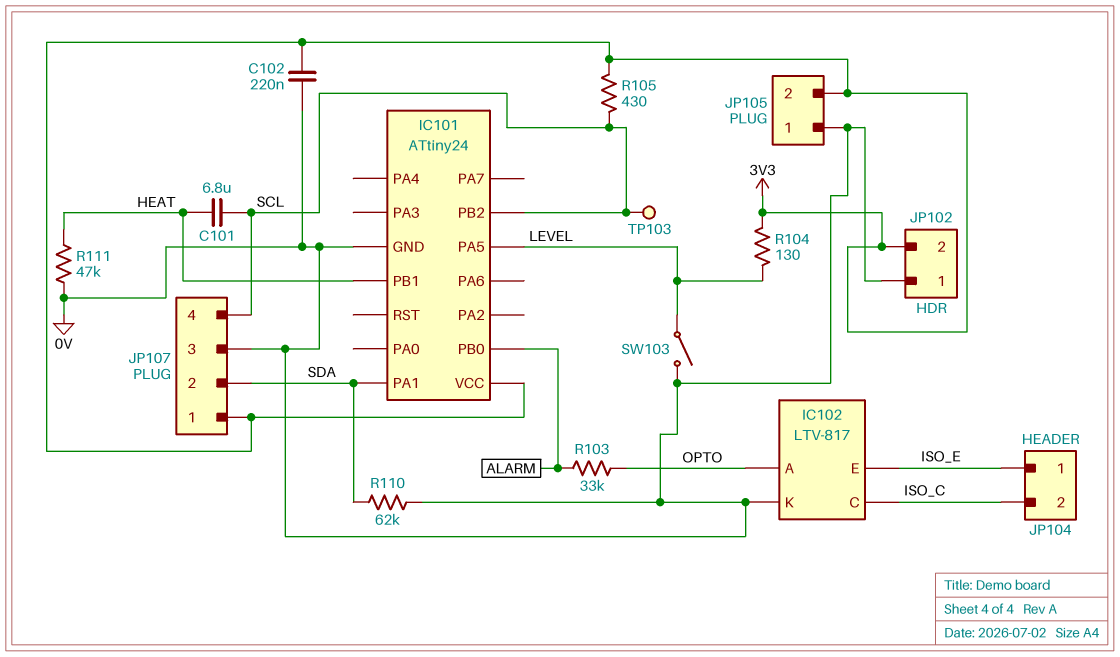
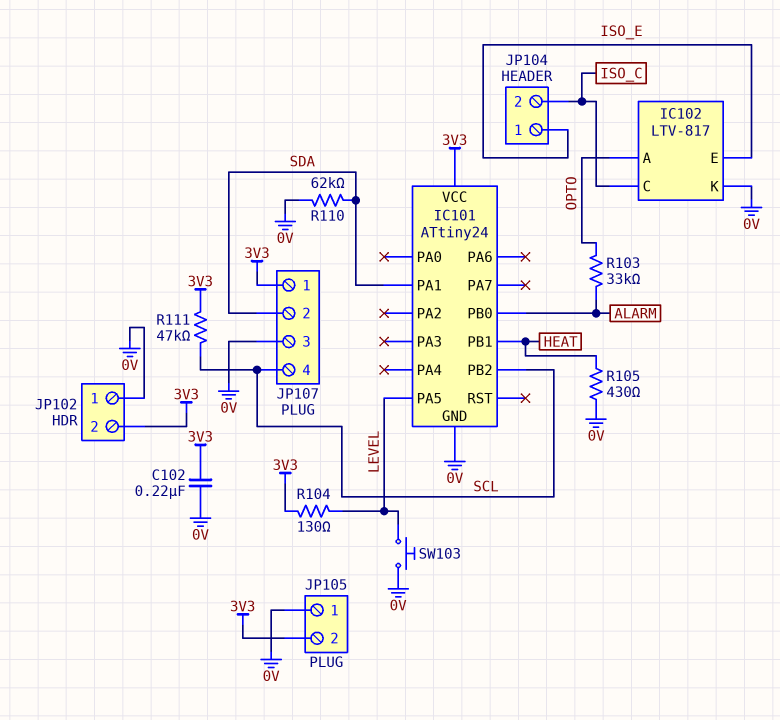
C101: 6.8uF (HEAT, SCL) -> none
R105: 430 (3V3, SCL) -> 430 (0V, HEAT)
R111: 47k (0V, HEAT) -> 47k (3V3, SCL)
SW103: switch (0V, LEVEL) -> button (0V, LEVEL)
TP103: test point (SCL) -> none

